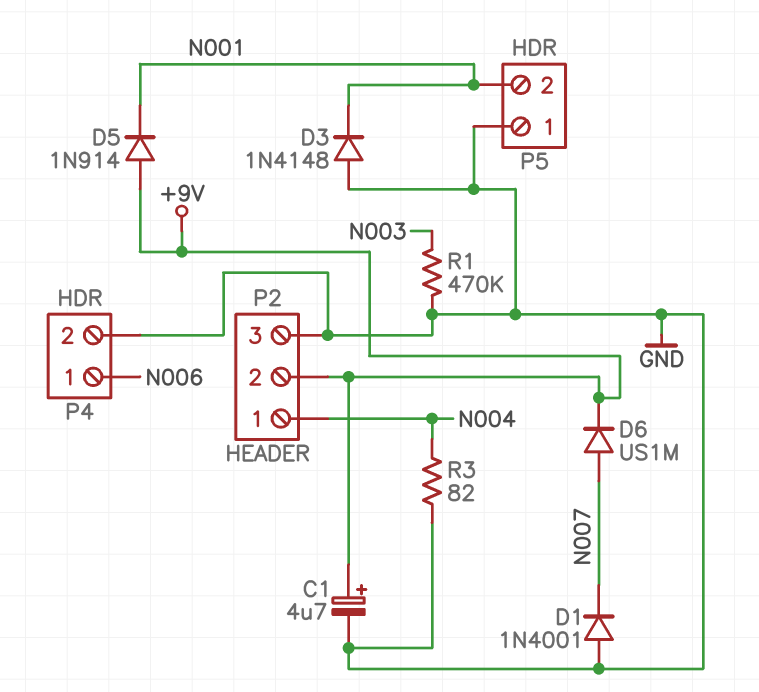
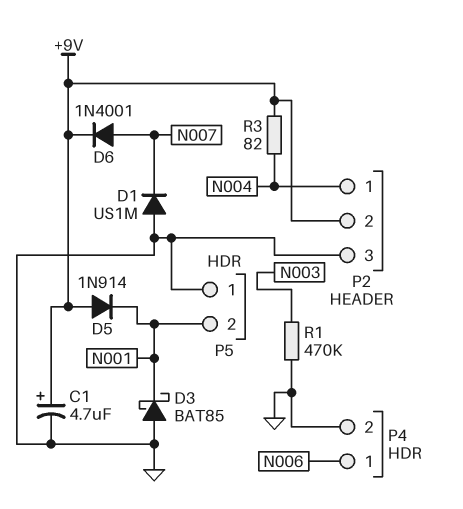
D1: diode 1N4001 (A GND, K N007) -> diode US1M (A GND, K N007)
D3: diode 1N4148 (A GND, K N001) -> schottky BAT85 (A GND, K N001)
D6: diode US1M (A N007, K +9V) -> diode 1N4001 (A N007, K +9V)
R3: 82 (GND, N004) -> 82 (+9V, N004)

